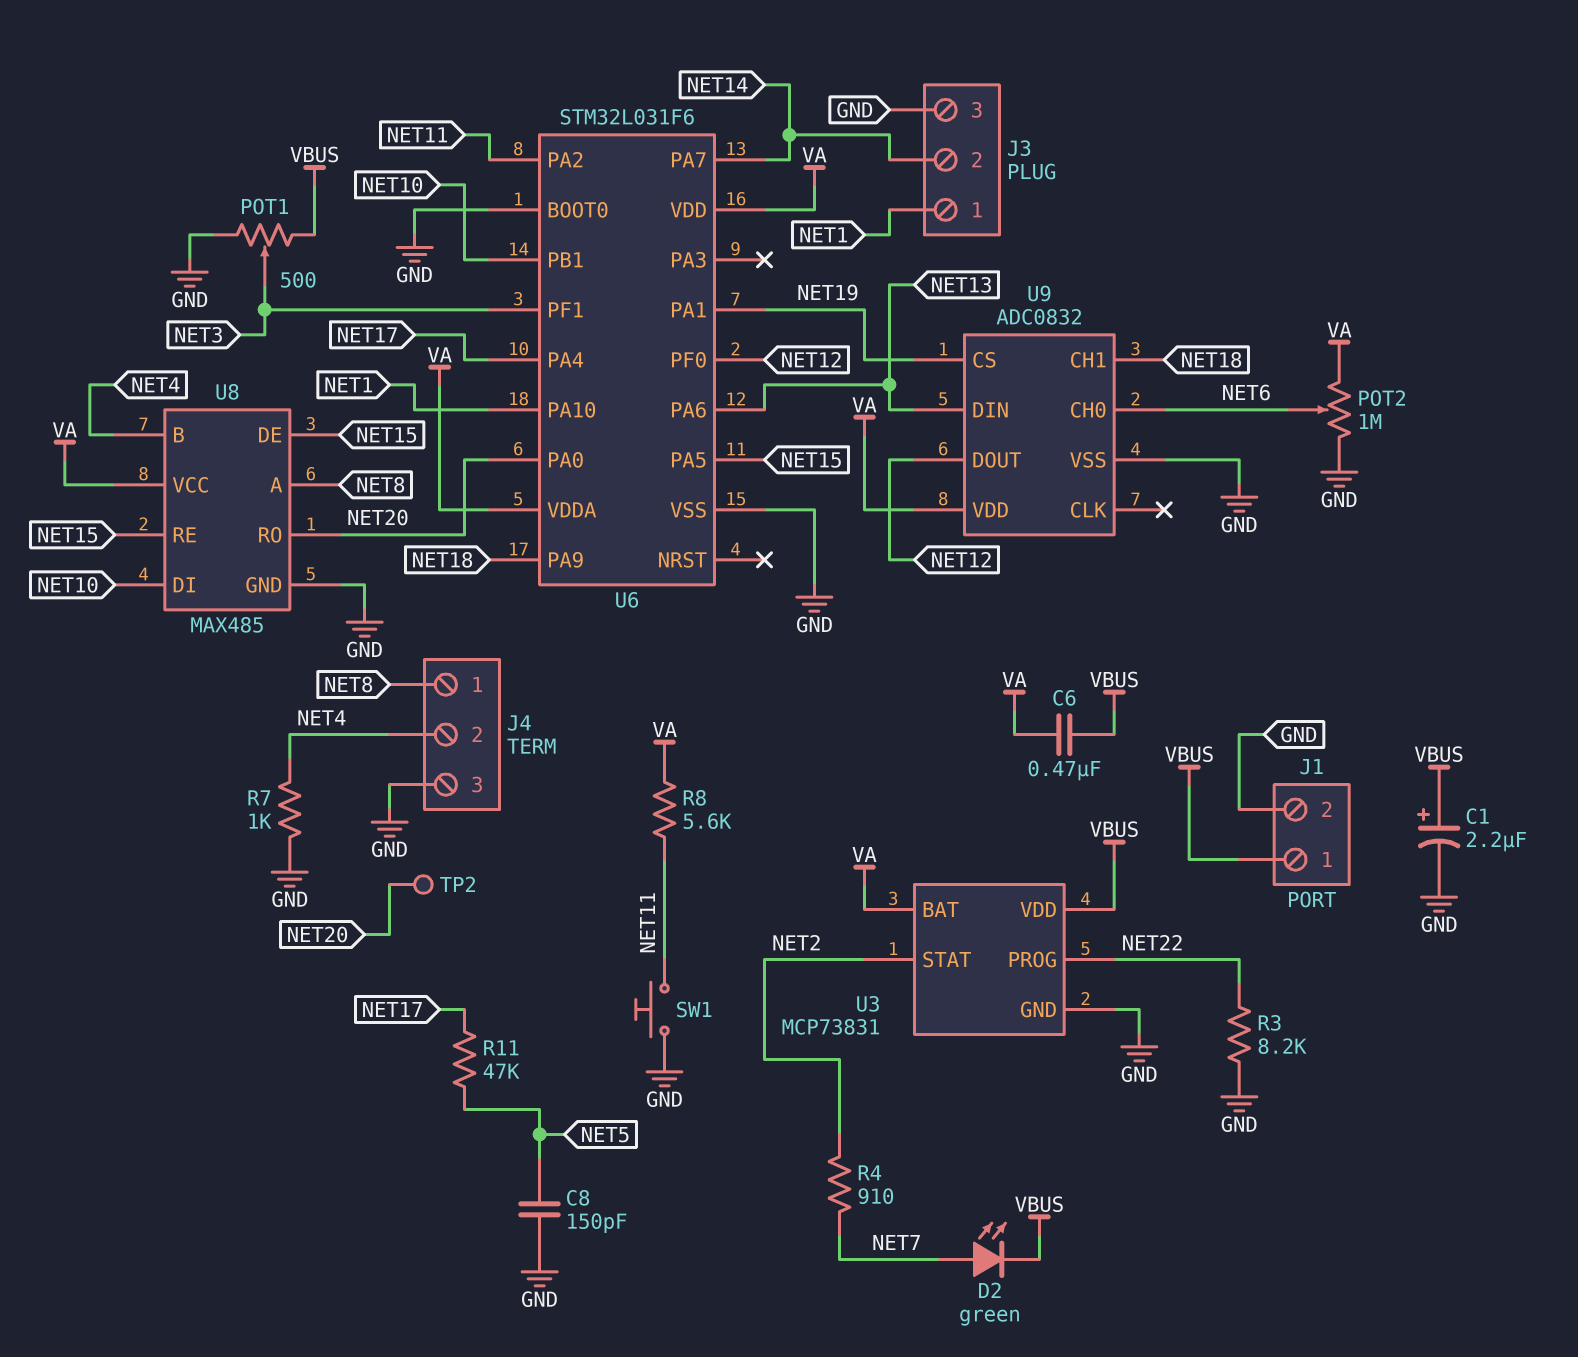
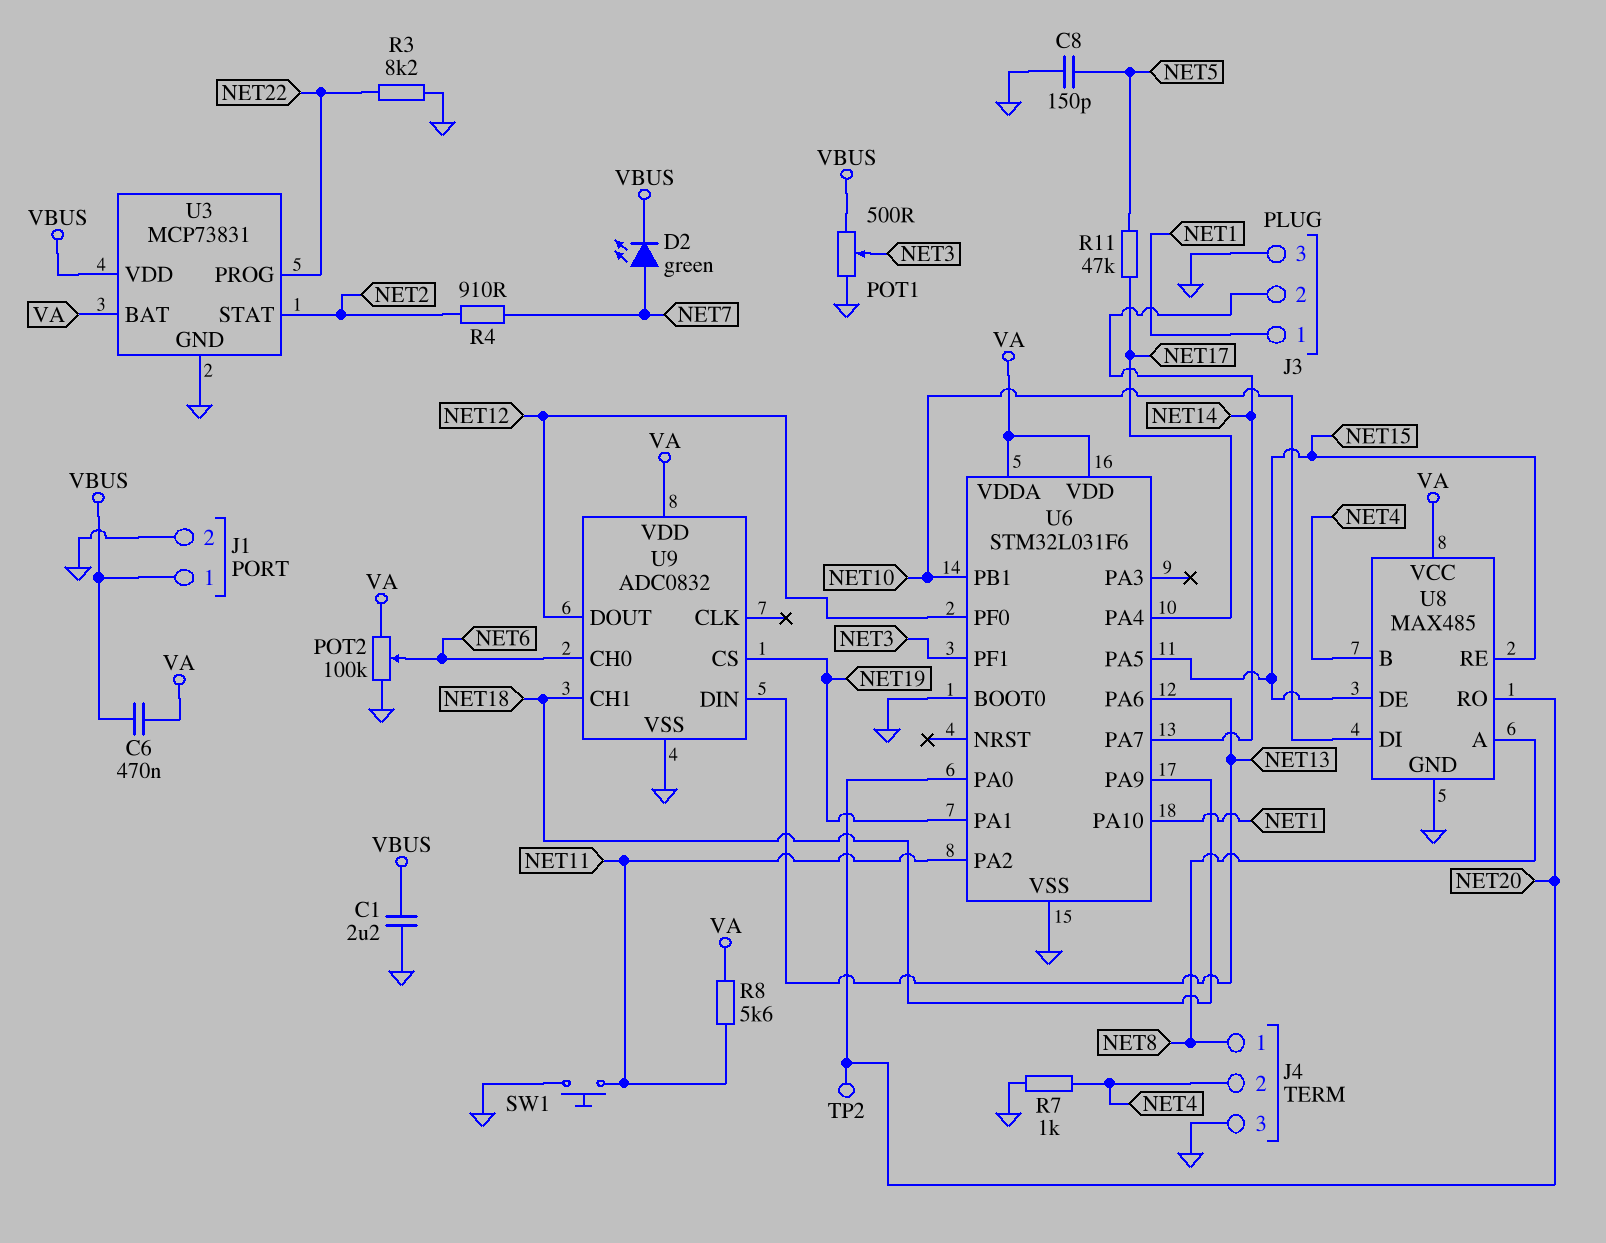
C1: 2.2uF (plus VBUS, minus GND) -> 2.2uF (GND, VBUS)
POT2: 1M (GND, VA, wiper NET6) -> 100k (GND, VA, wiper NET6)

